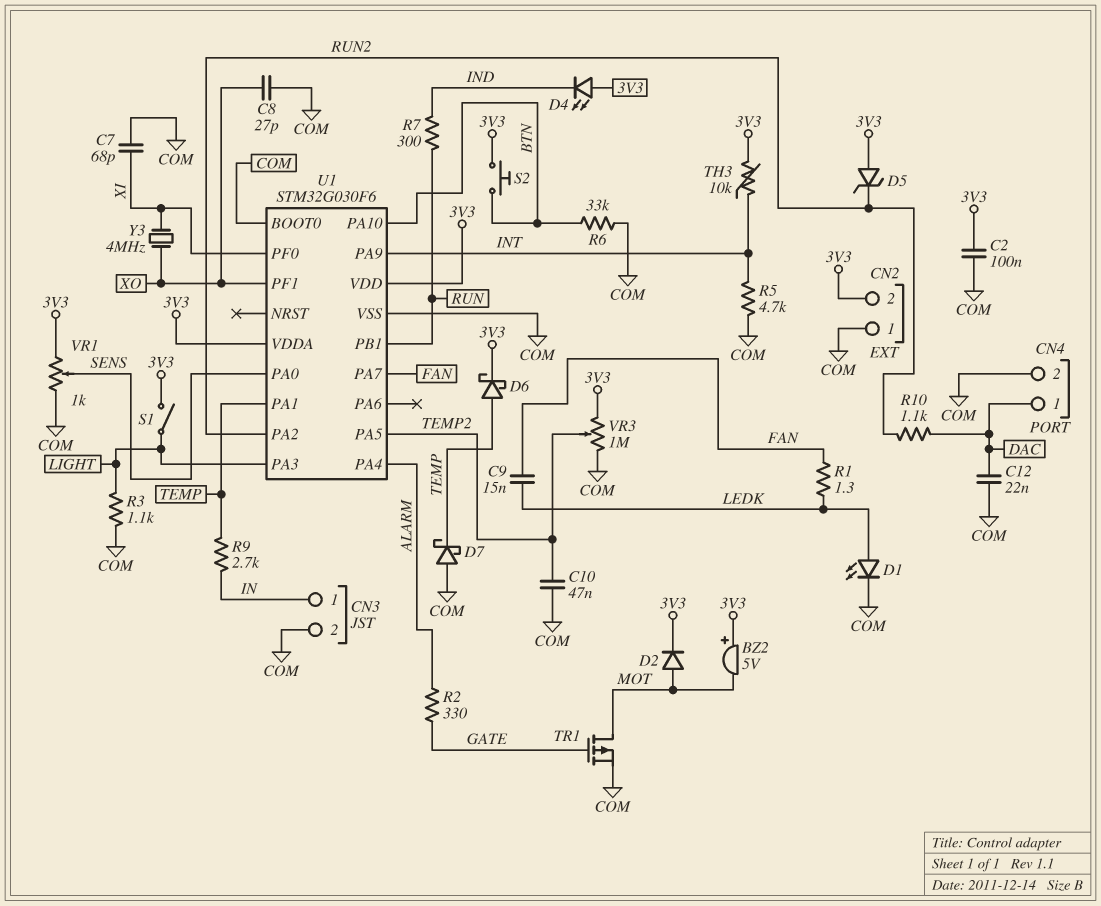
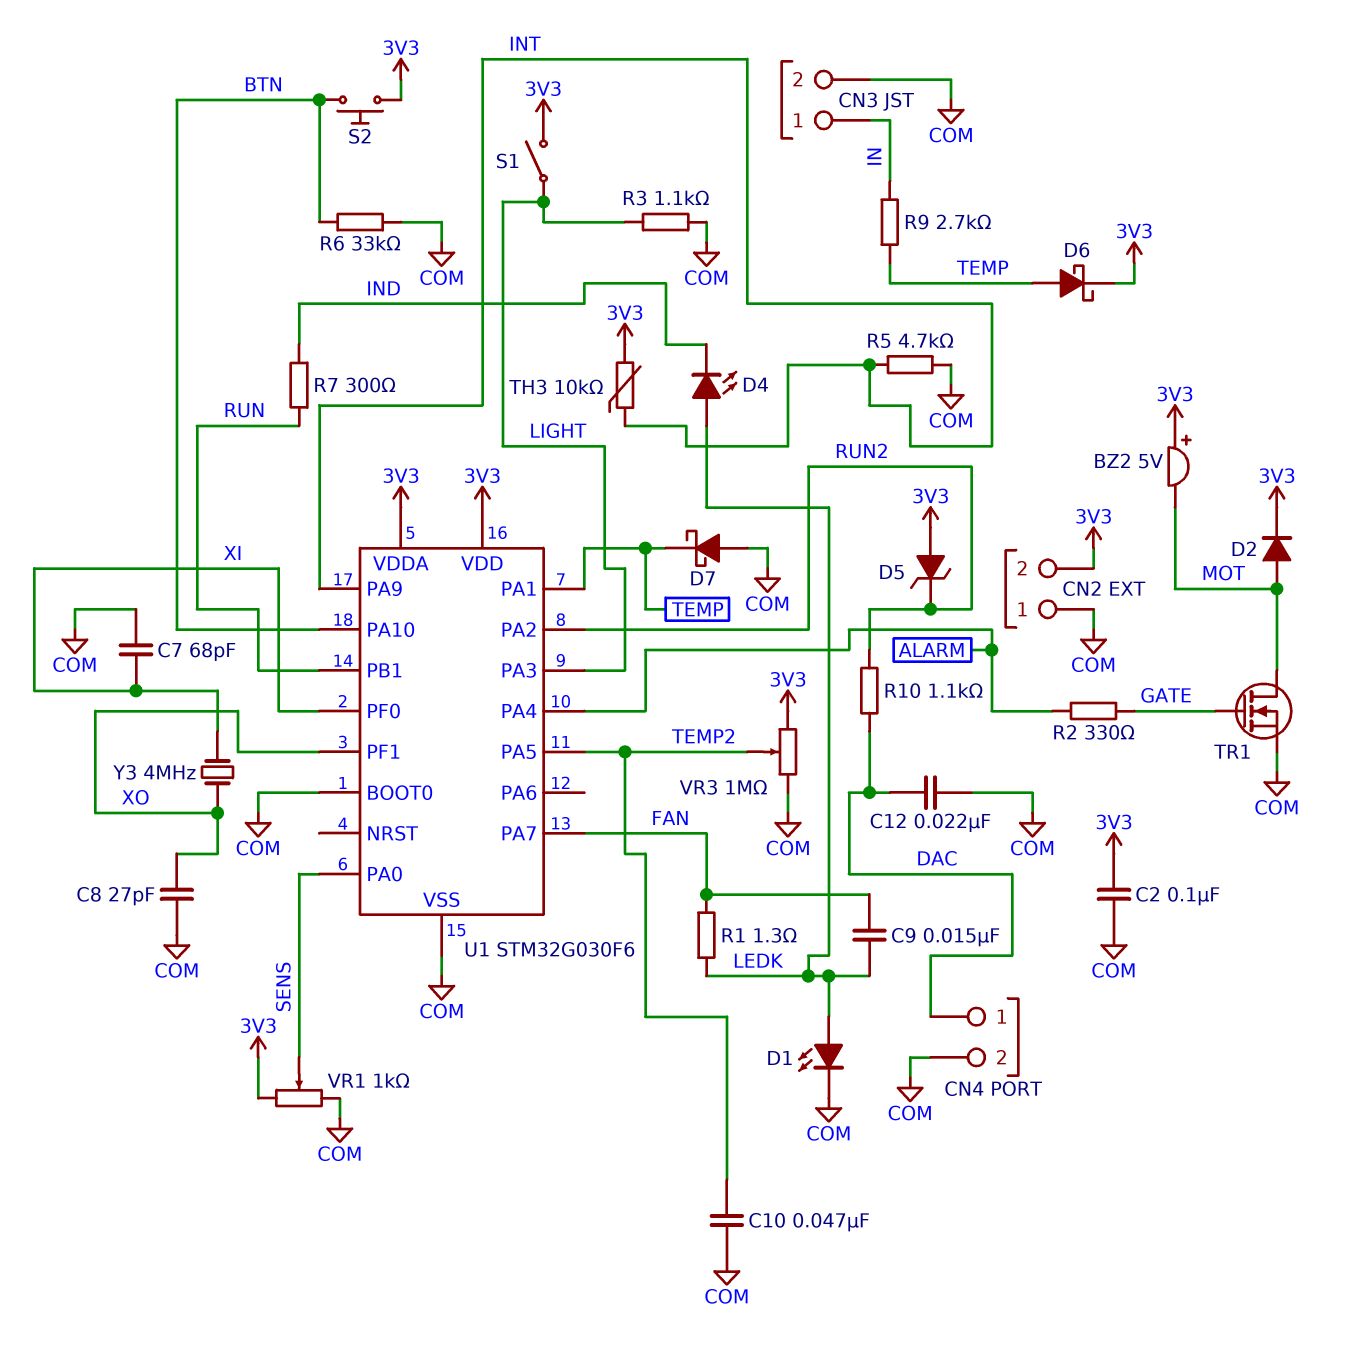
D4: LED (A 3V3, K IND) -> LED (A LEDK, K IND)
TR1: PMOS (G GATE, D MOT, S COM) -> NMOS (G GATE, D MOT, S COM)

